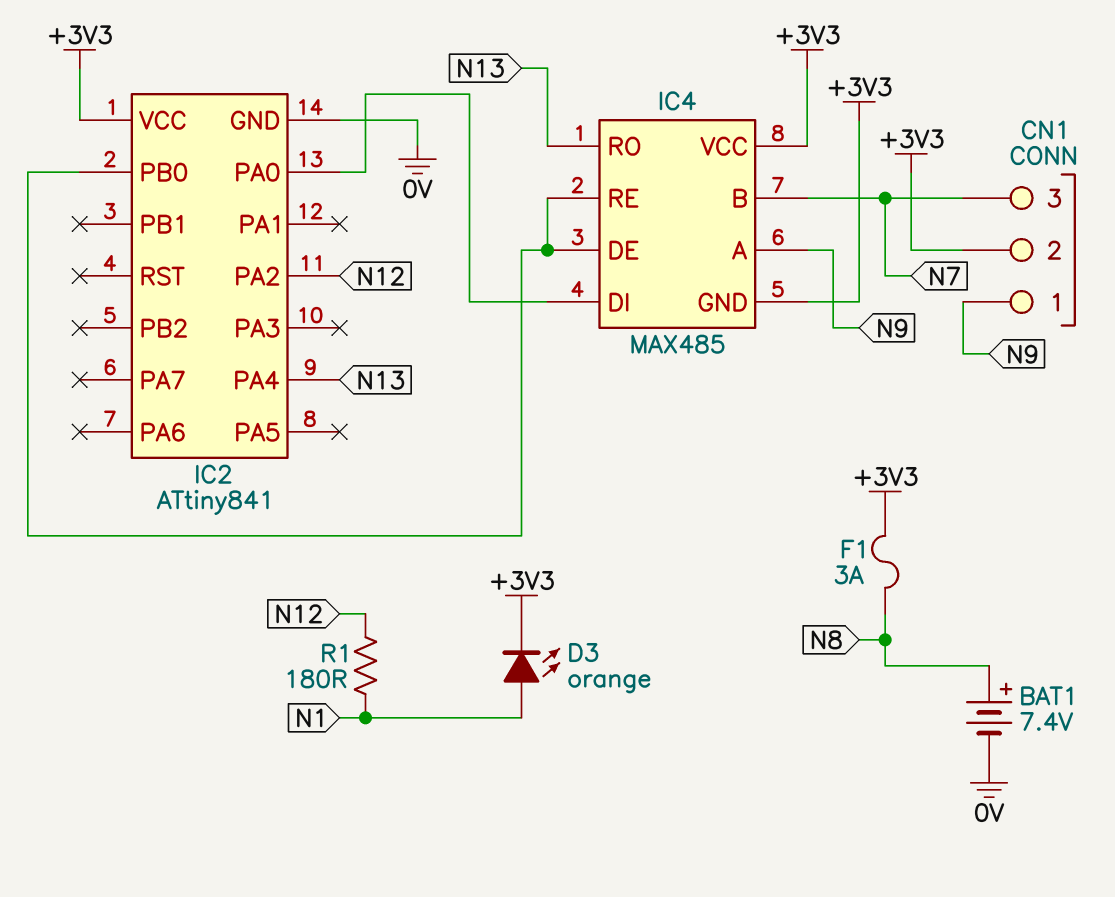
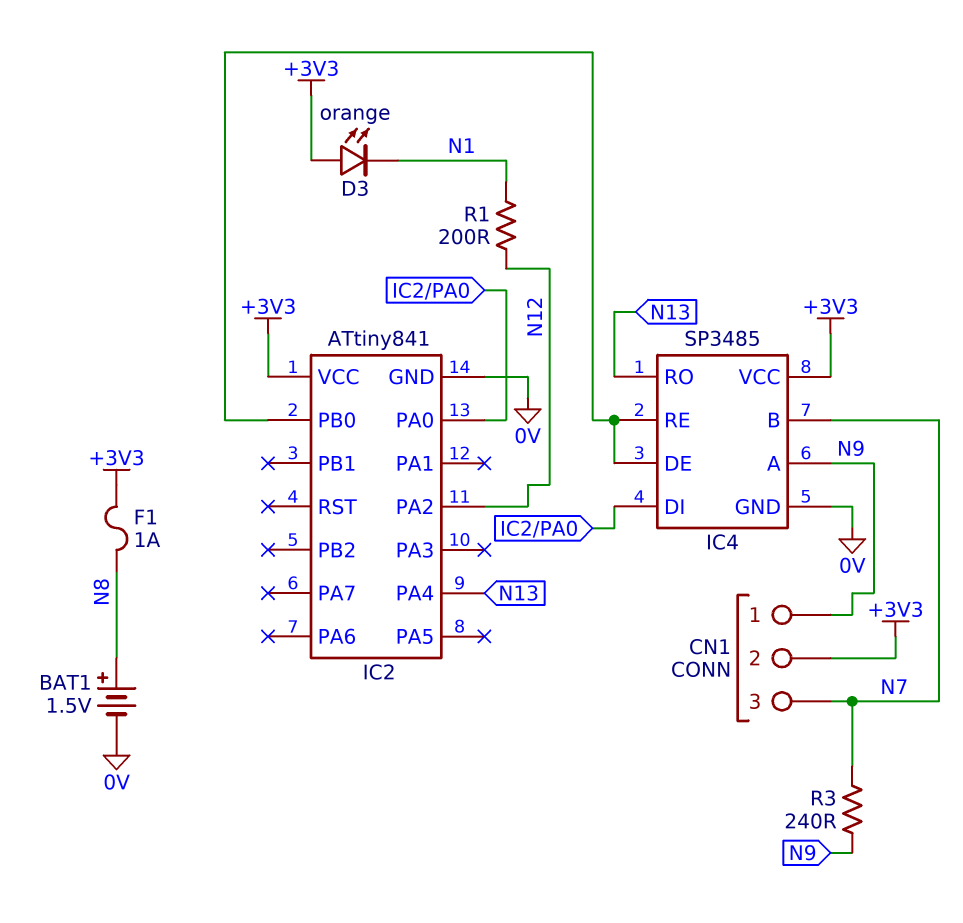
BAT1: 7.4V (plus N8, minus 0V) -> 1.5V (plus N8, minus 0V)
D3: LED orange (A N1, K +3V3) -> LED orange (A +3V3, K N1)
F1: 3A (+3V3, N8) -> 1A (+3V3, N8)
IC4: MAX485 -> SP3485
IC4 pin GND: +3V3 -> 0V
R1: 180 (N1, N12) -> 200 (N1, N12)
R3: none -> 240 (N7, N9)

